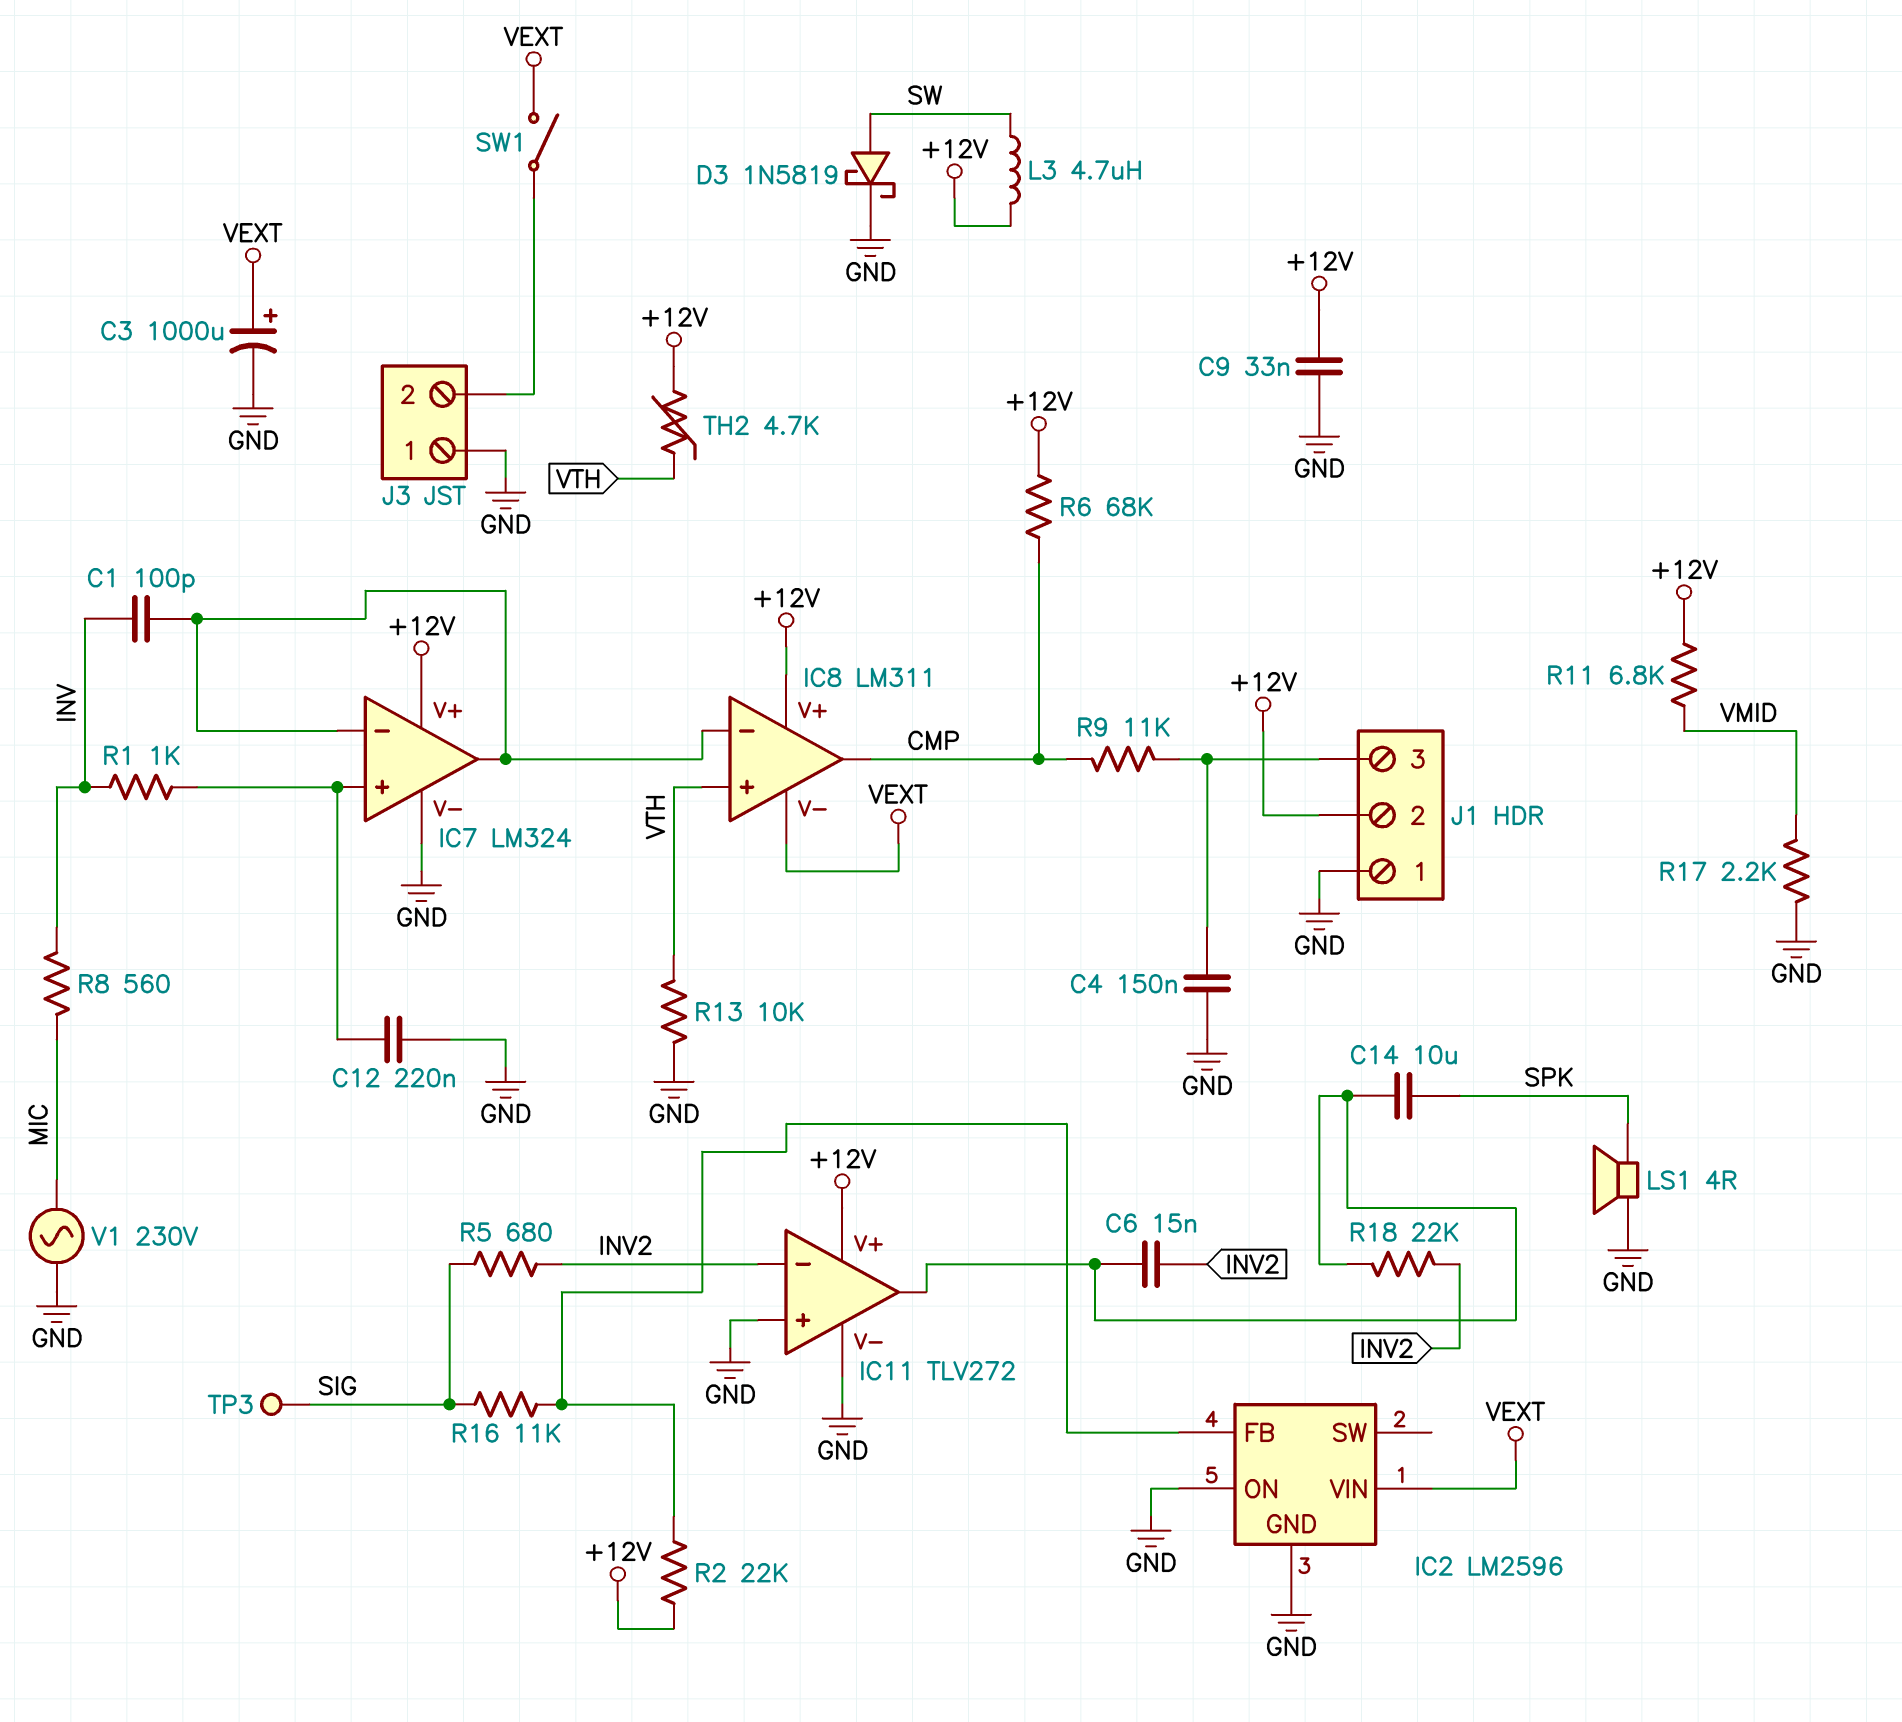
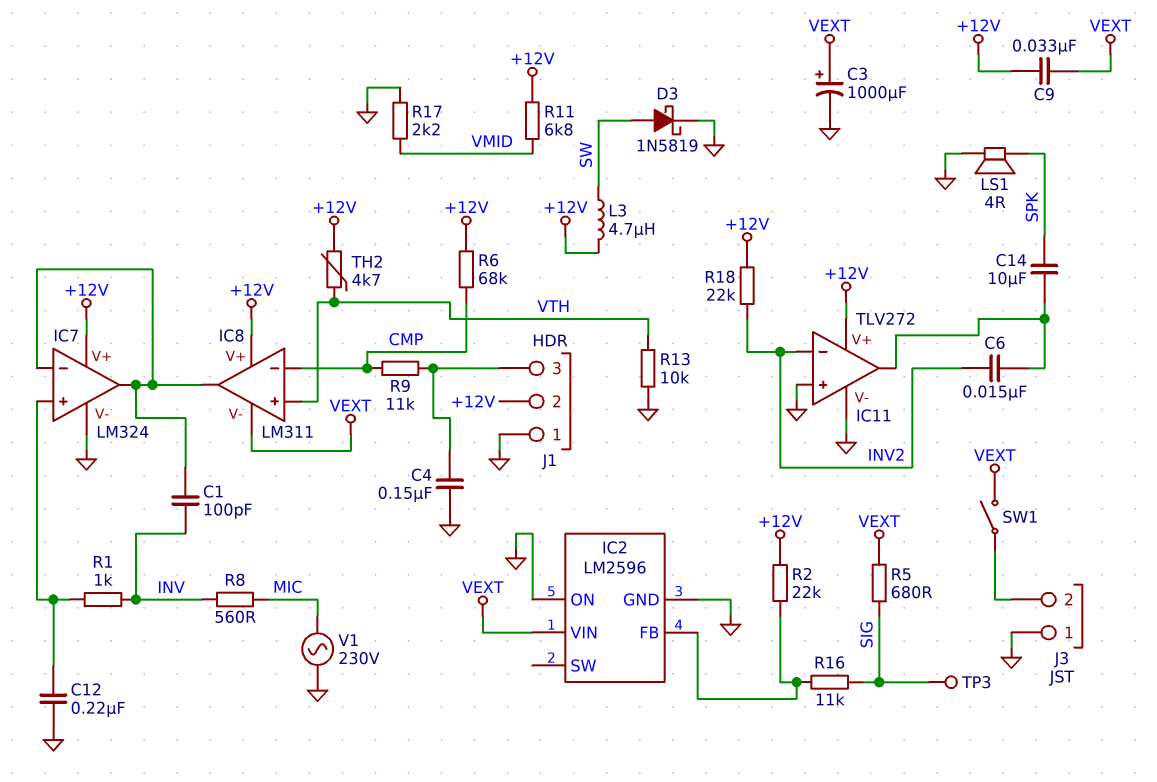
C9: 33nF (+12V, GND) -> 33nF (+12V, VEXT)
IC8 pin in-: IC7/in- -> CMP
IC8 pin out: CMP -> IC7/in-
R5: 680 (INV2, SIG) -> 680 (SIG, VEXT)
R18: 22k (IC11/out, INV2) -> 22k (+12V, INV2)

